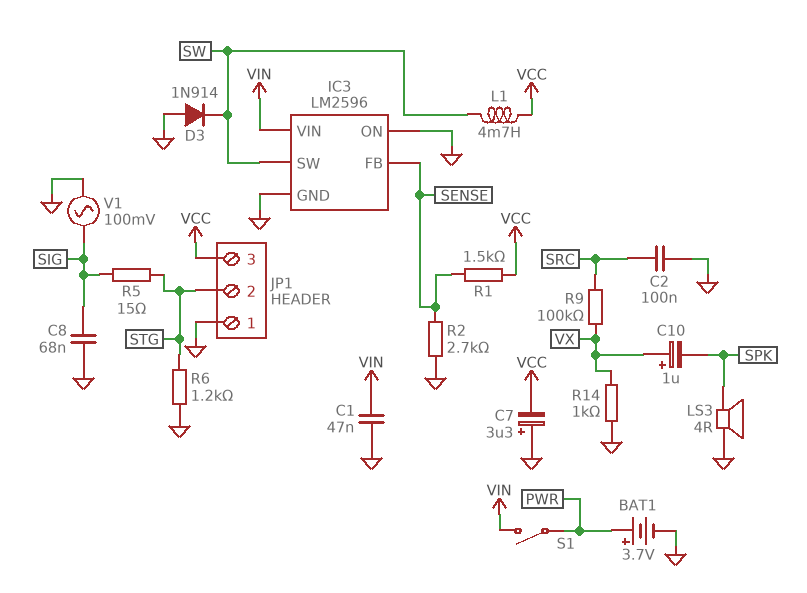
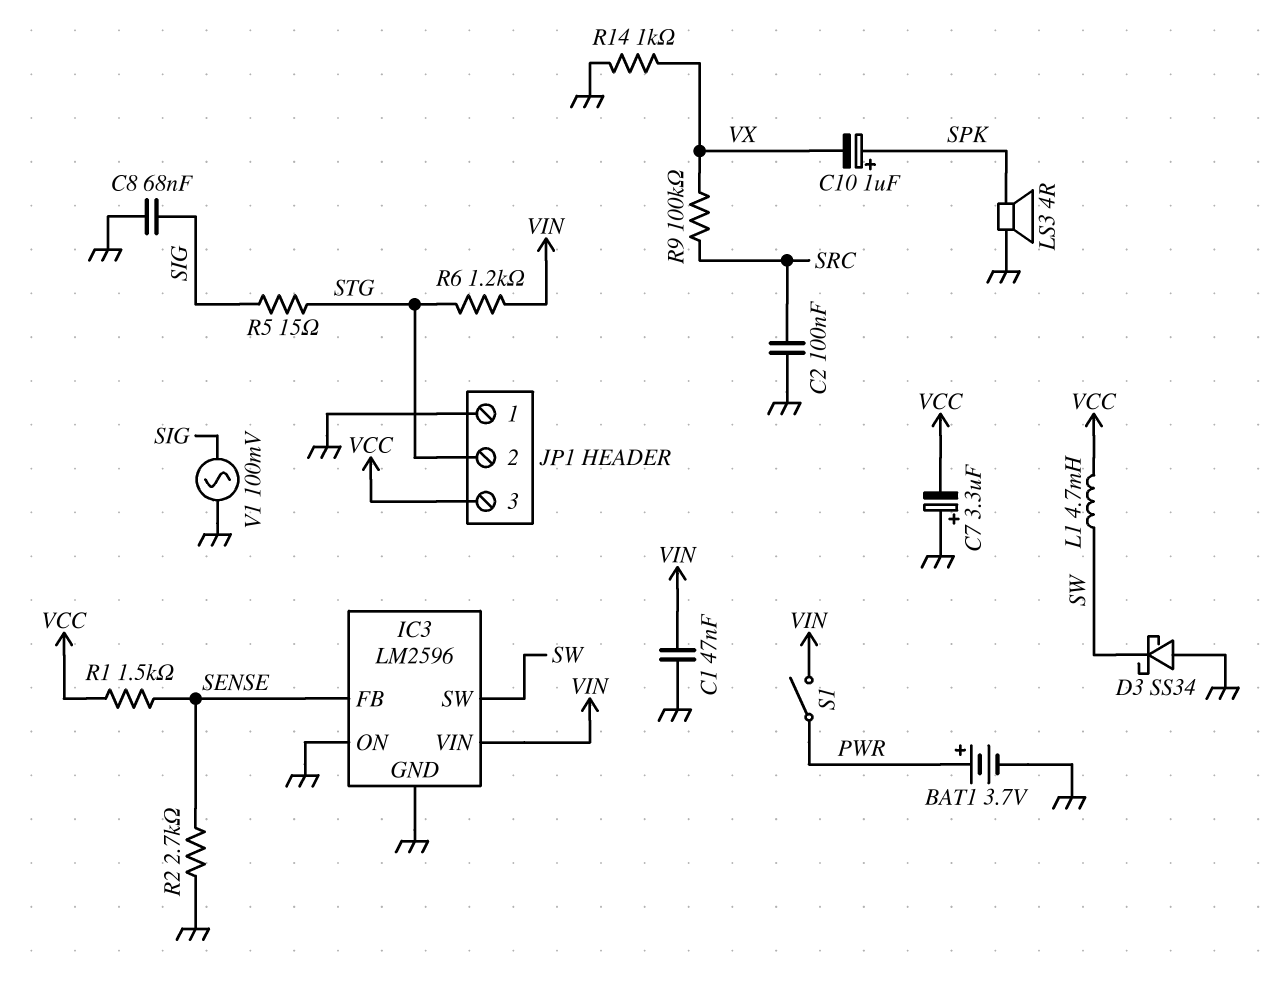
C10: 1uF (plus VX, minus SPK) -> 1uF (plus SPK, minus VX)
D3: diode 1N914 (A GND, K SW) -> schottky SS34 (A GND, K SW)
R6: 1.2k (GND, STG) -> 1.2k (STG, VIN)

